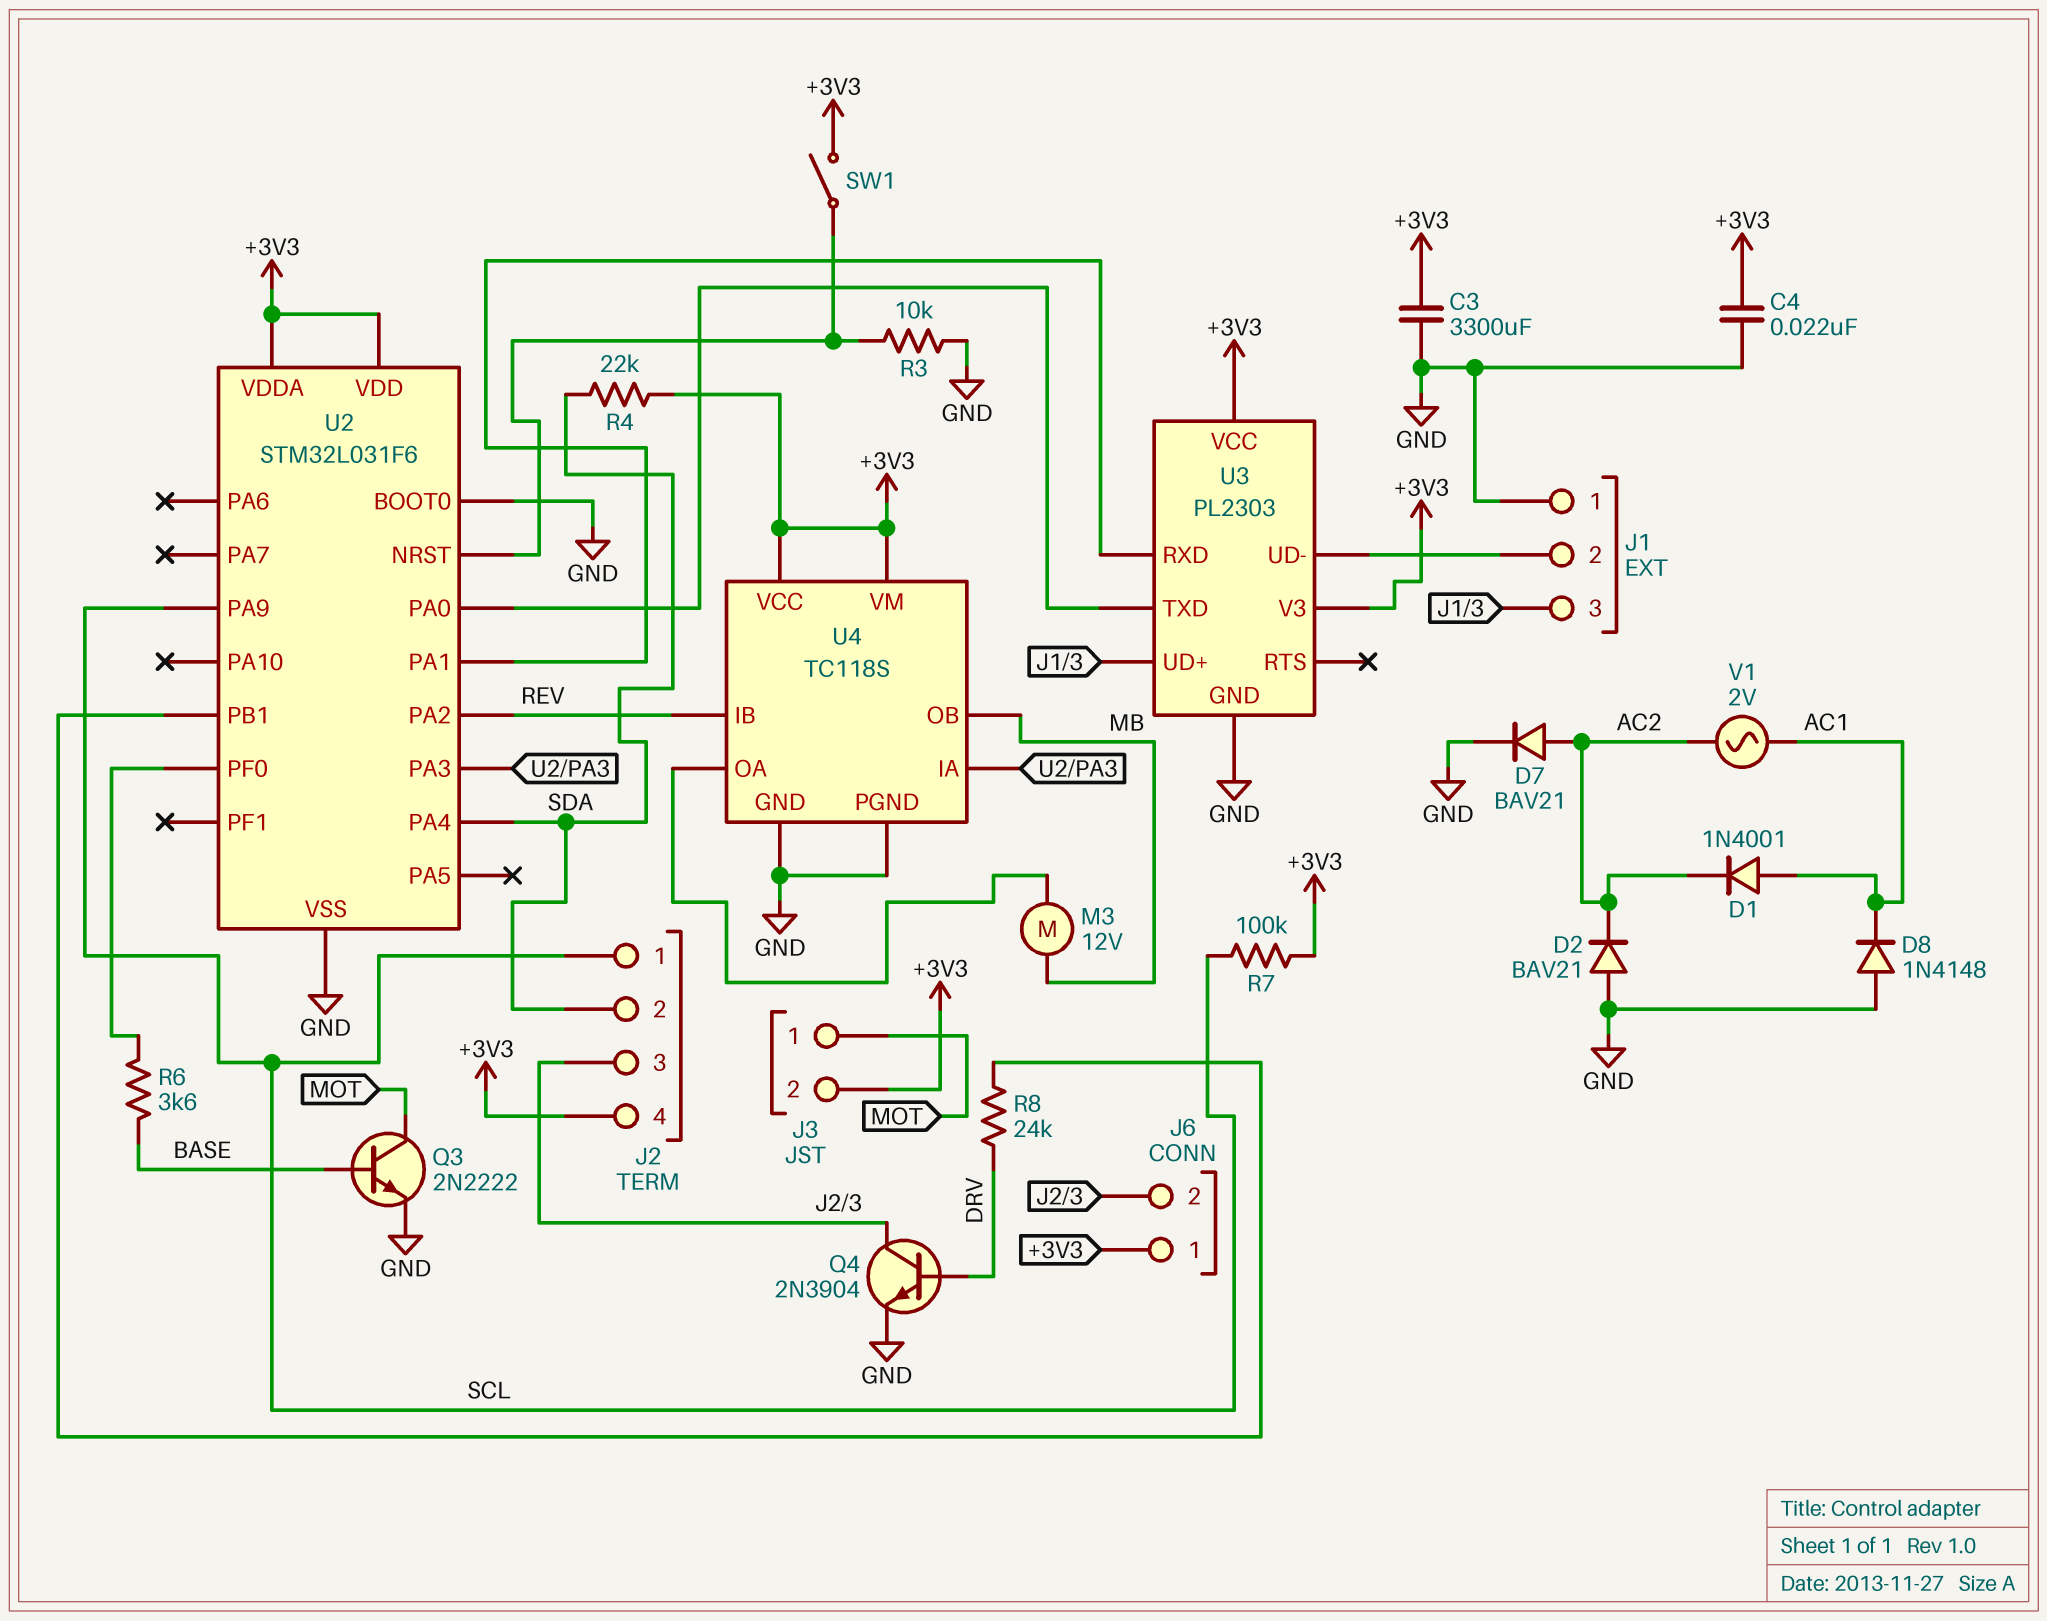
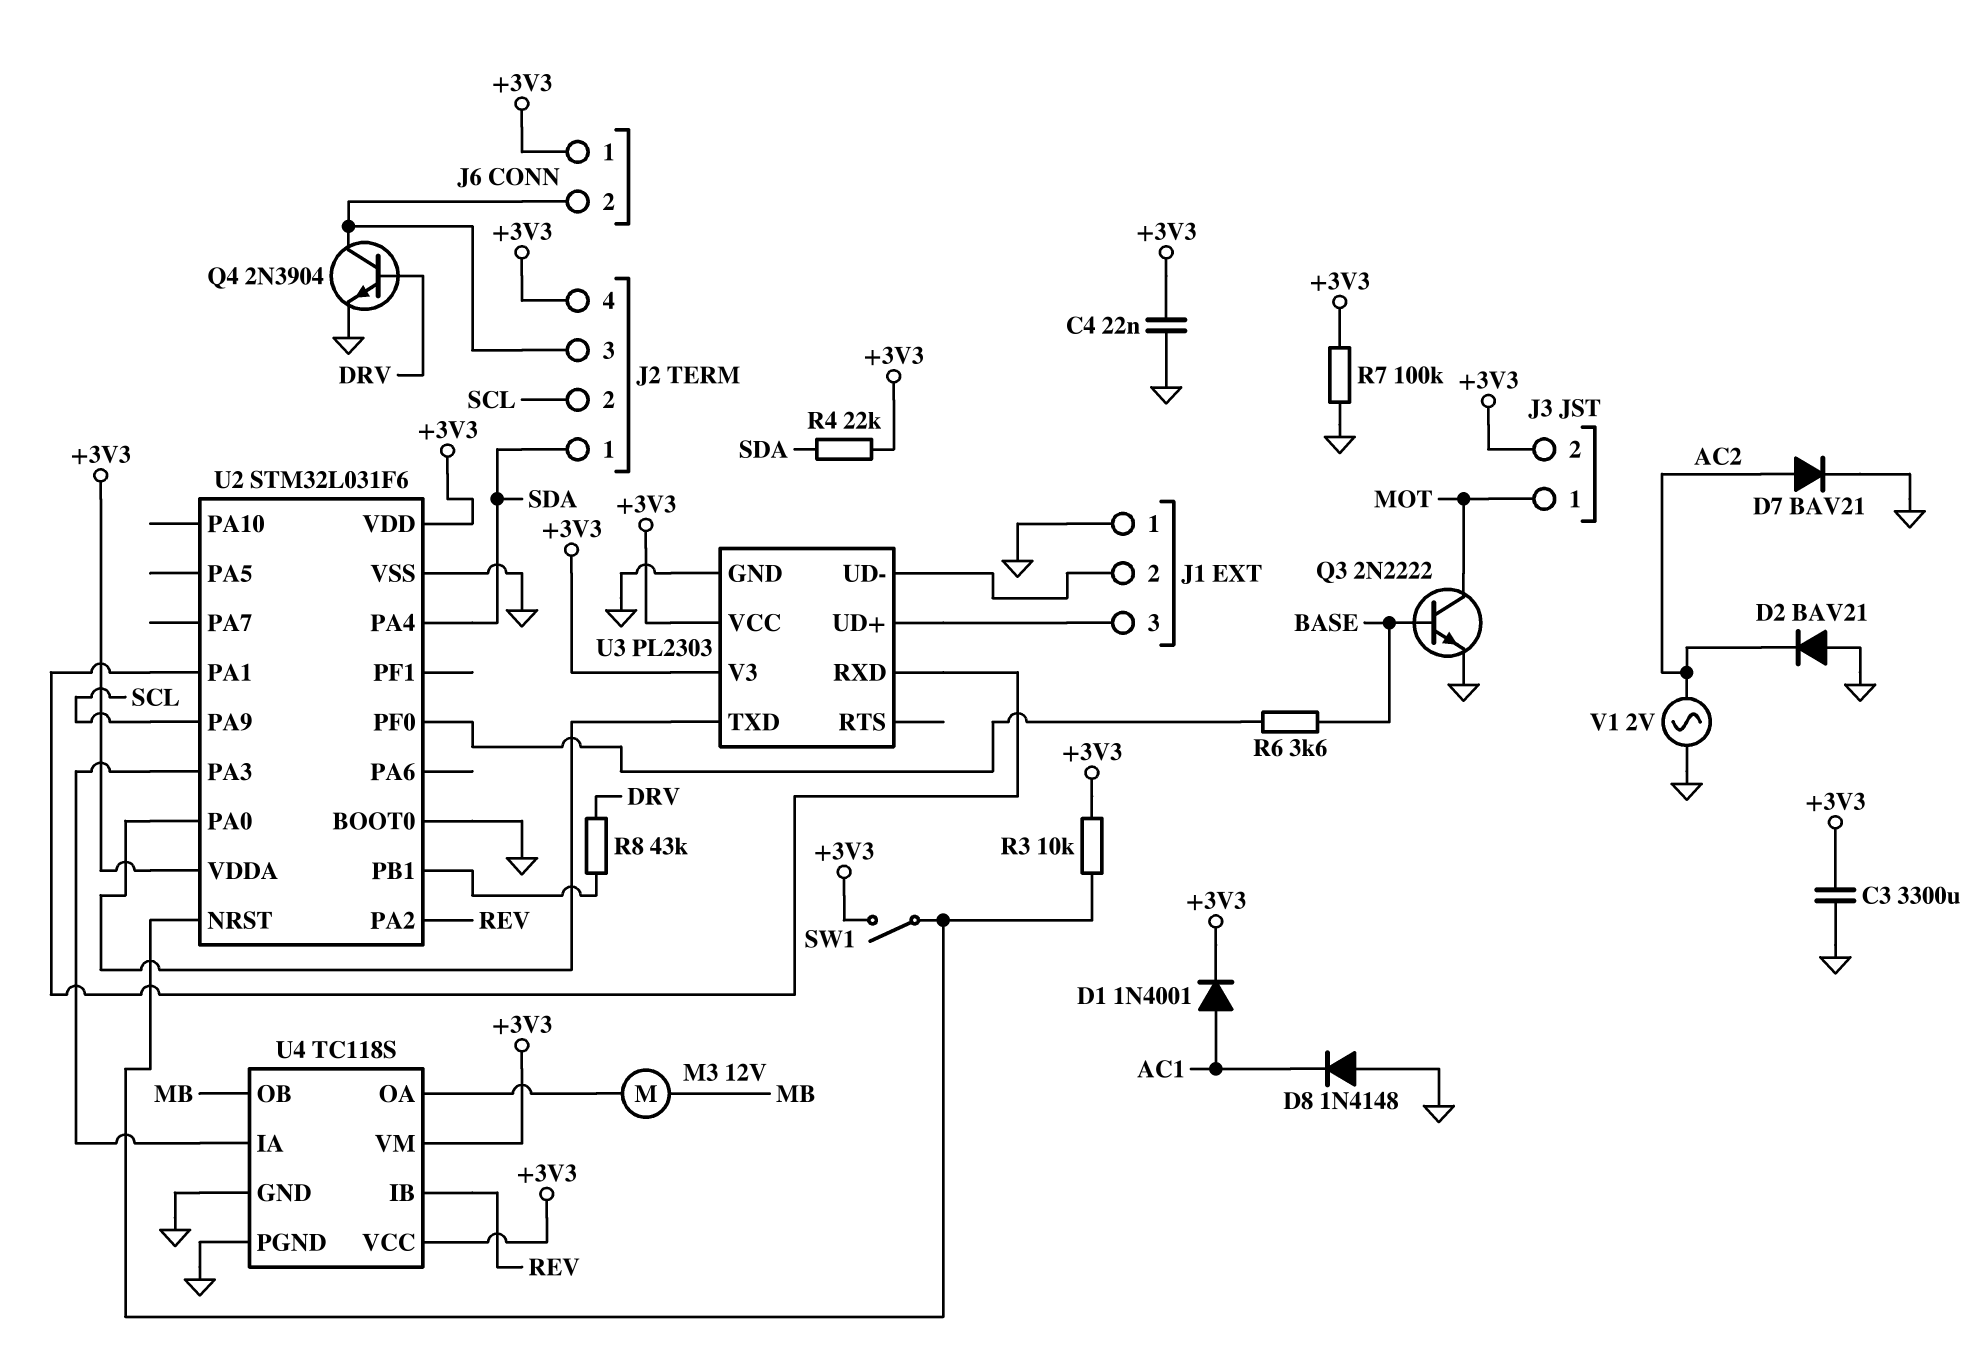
D1: diode 1N4001 (A AC1, K AC2) -> diode 1N4001 (A AC1, K +3V3)
J2 pin 1: SCL -> SDA
J2 pin 2: SDA -> SCL
R3: 10k (GND, U2/NRST) -> 10k (+3V3, U2/NRST)
R7: 100k (+3V3, SCL) -> 100k (+3V3, GND)
R8: 24k (DRV, U2/PB1) -> 43k (DRV, U2/PB1)
V1: AC 2V (AC1, AC2) -> AC 2V (AC2, GND)

